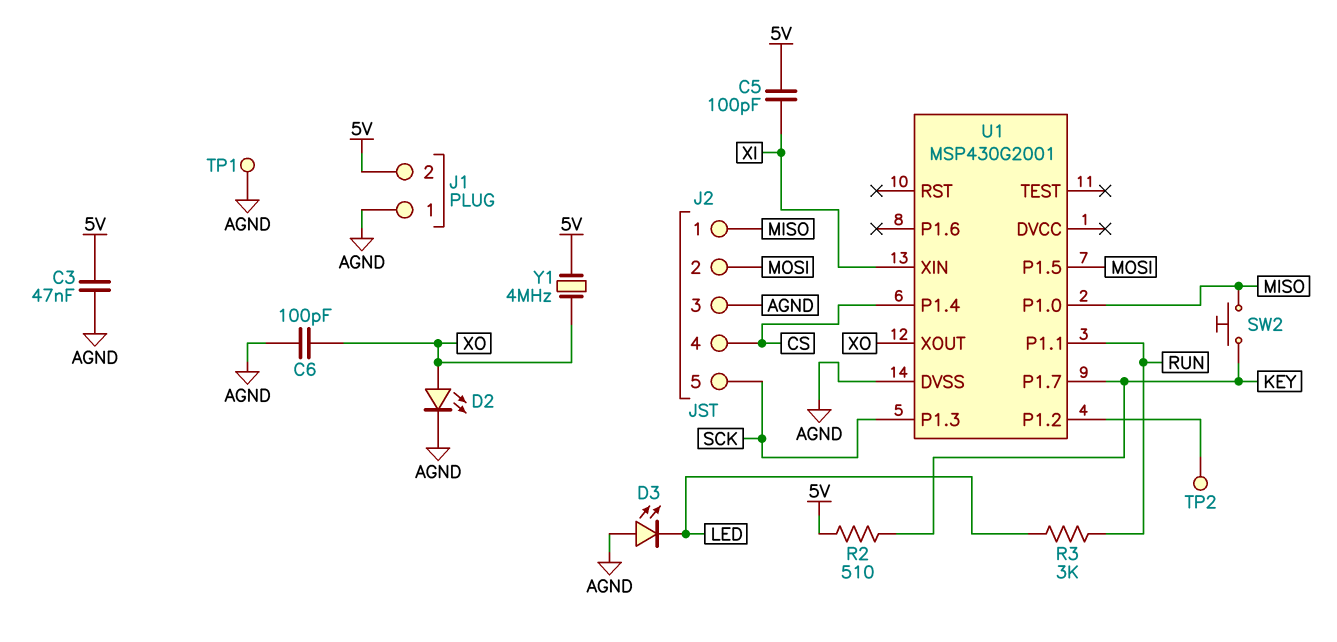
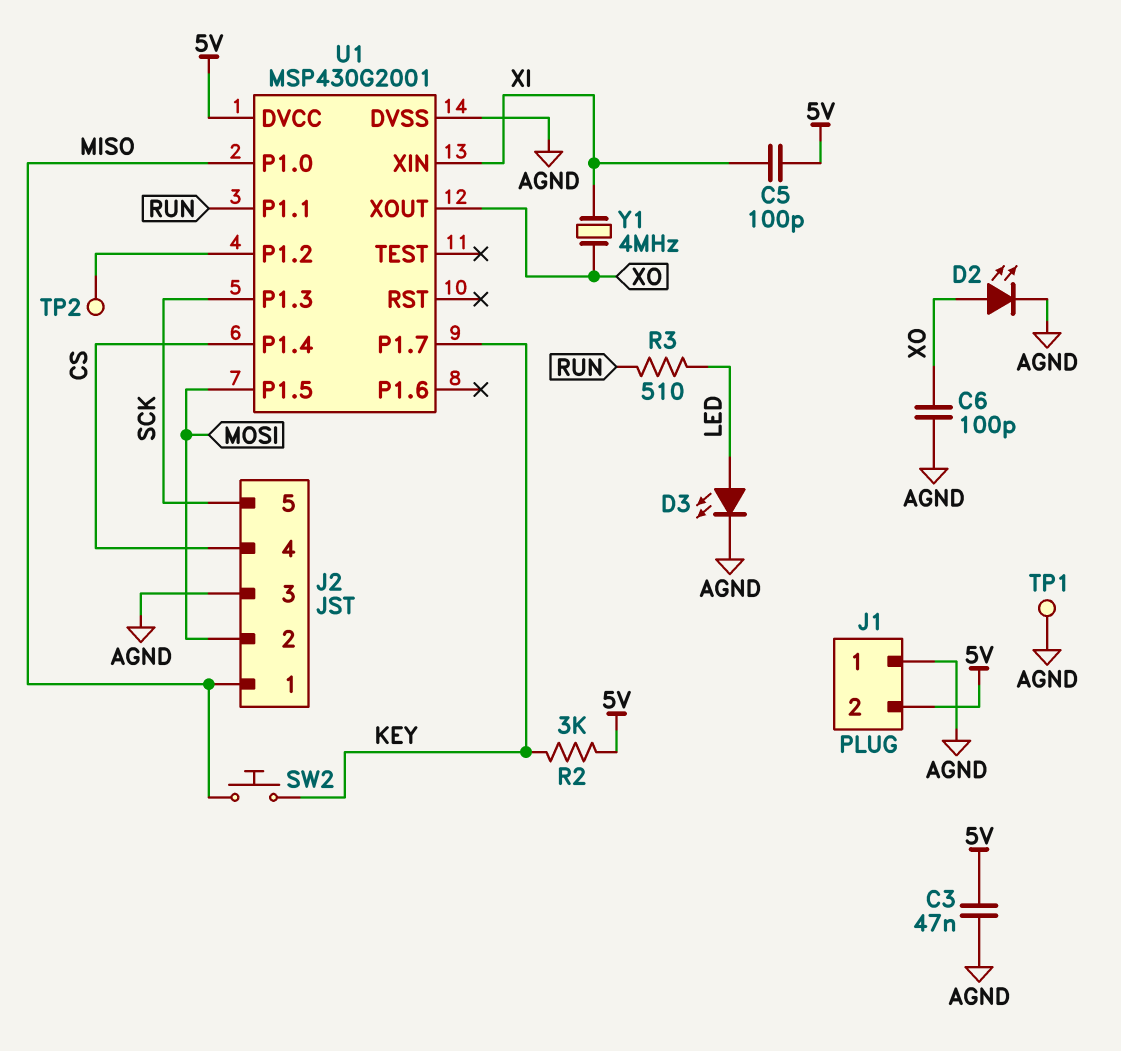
D3: LED (A AGND, K LED) -> LED (A LED, K AGND)
R2: 510 (5V, KEY) -> 3k (5V, KEY)
R3: 3k (LED, RUN) -> 510 (LED, RUN)
U1 pin DVCC: none -> 5V
Y1: 4MHz (5V, XO) -> 4MHz (XI, XO)

